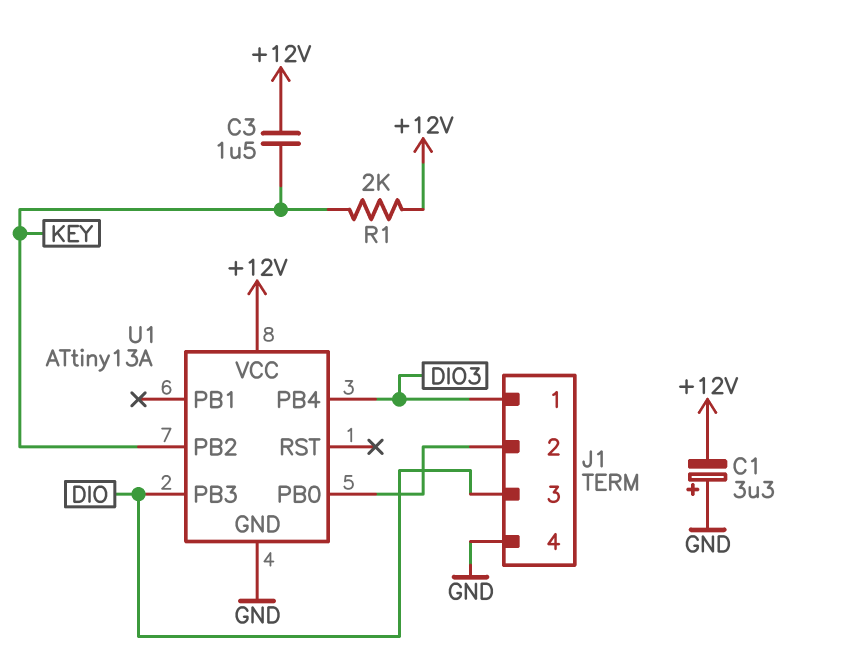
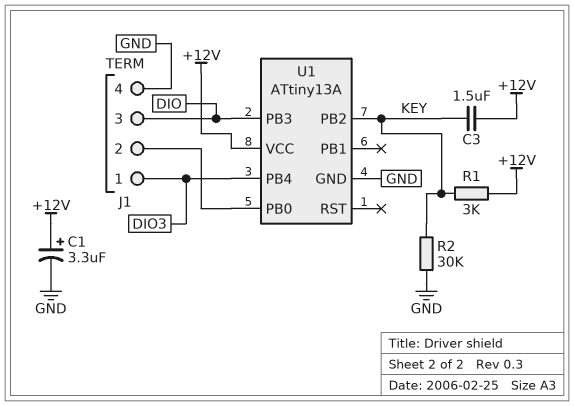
C1: 3.3uF (plus GND, minus +12V) -> 3.3uF (plus +12V, minus GND)
R1: 2k (+12V, KEY) -> 3k (+12V, KEY)
R2: none -> 30k (GND, KEY)

